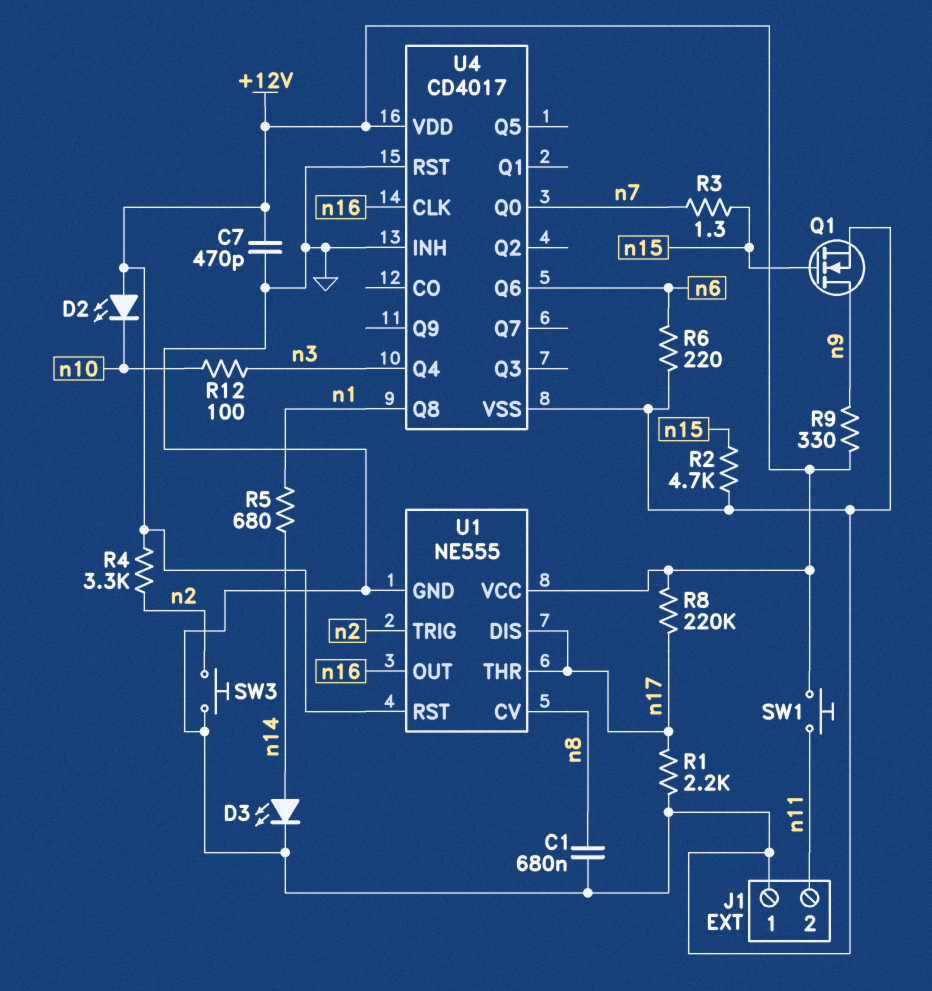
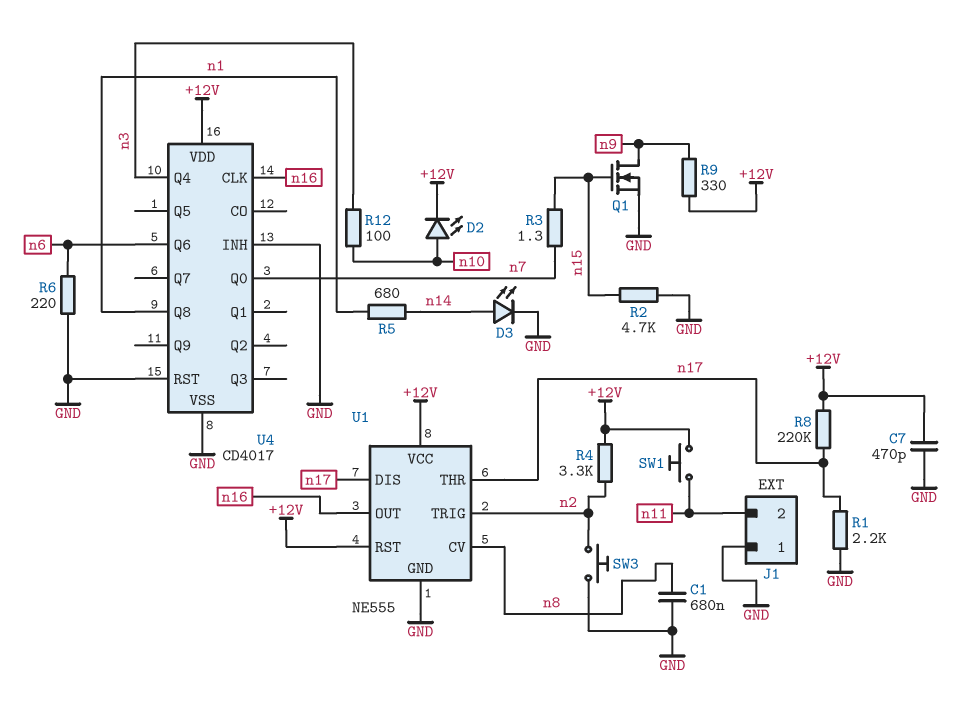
D2: LED (A +12V, K n10) -> LED (A n10, K +12V)

